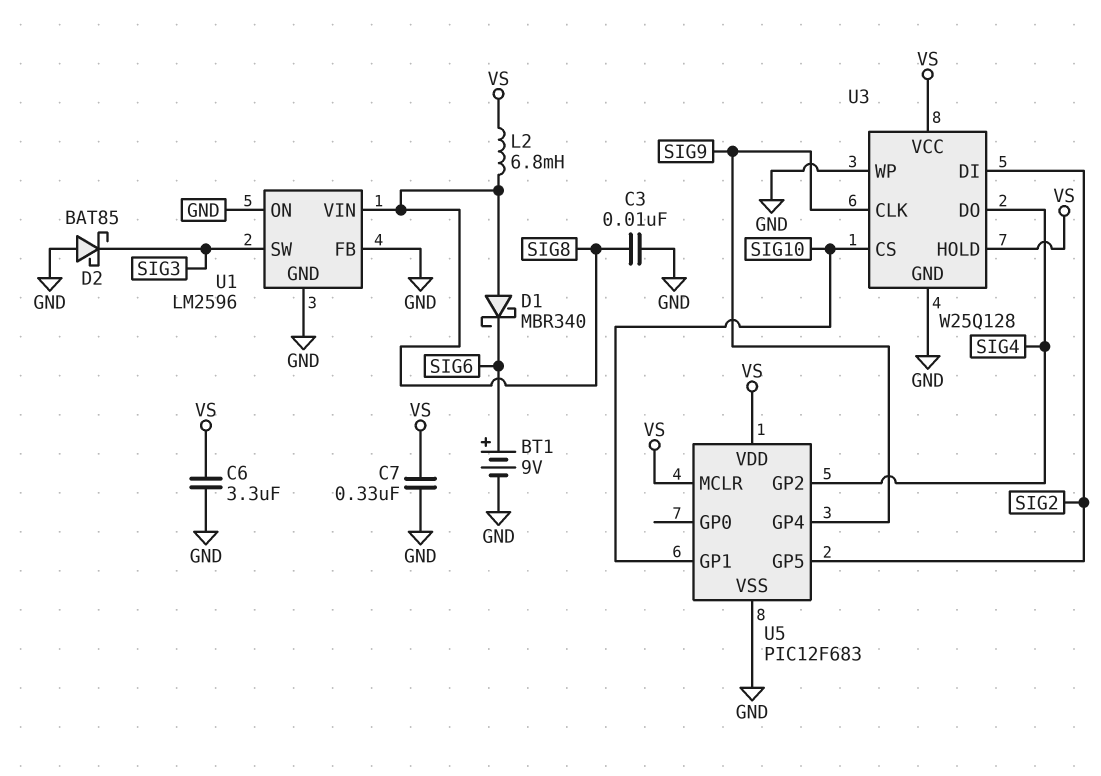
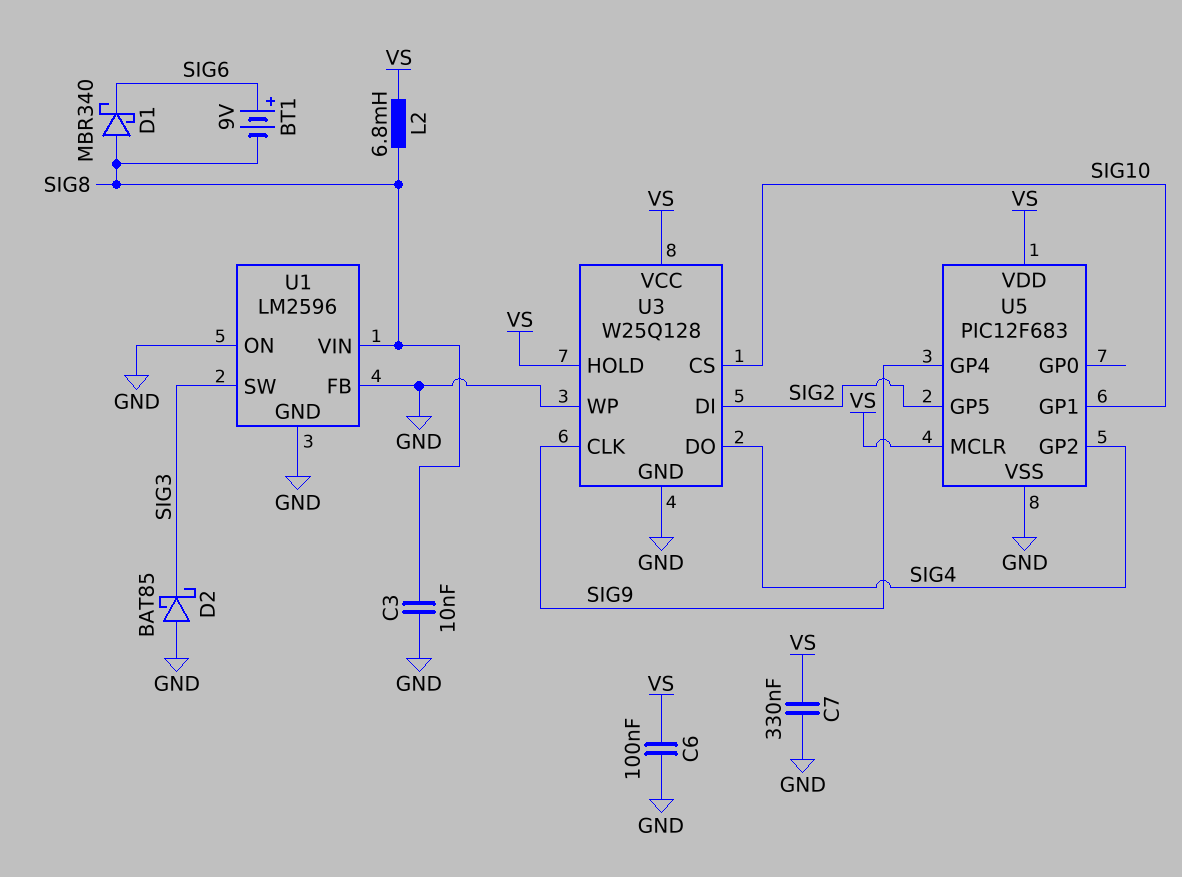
BT1: 9V (plus SIG6, minus GND) -> 9V (plus SIG6, minus SIG8)
C6: 3.3uF (GND, VS) -> 100nF (GND, VS)

